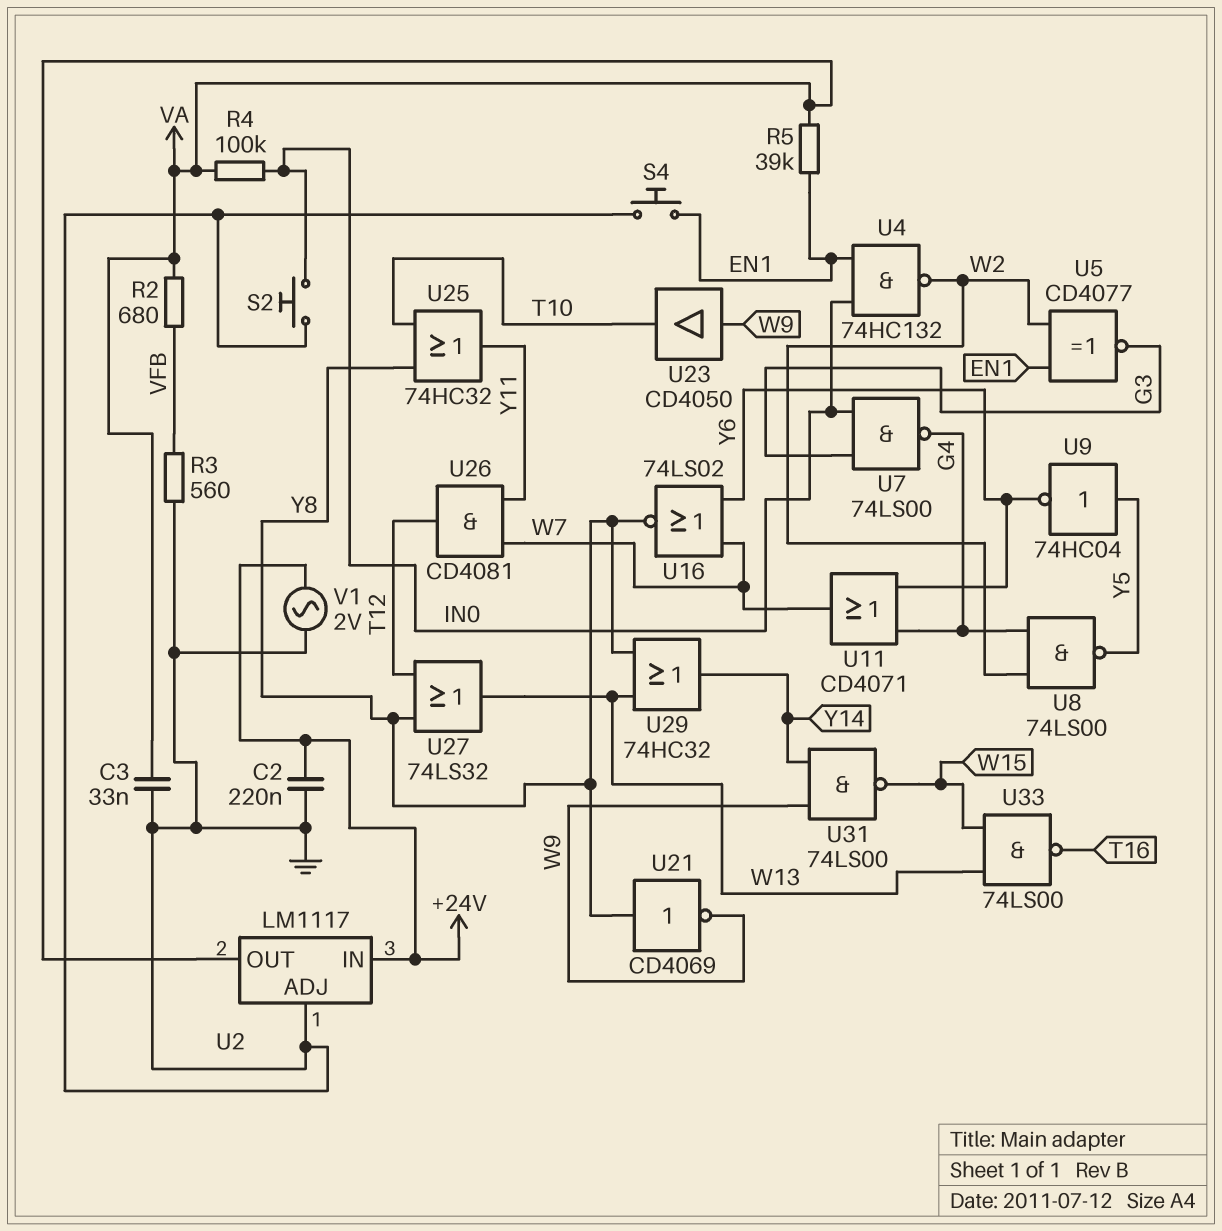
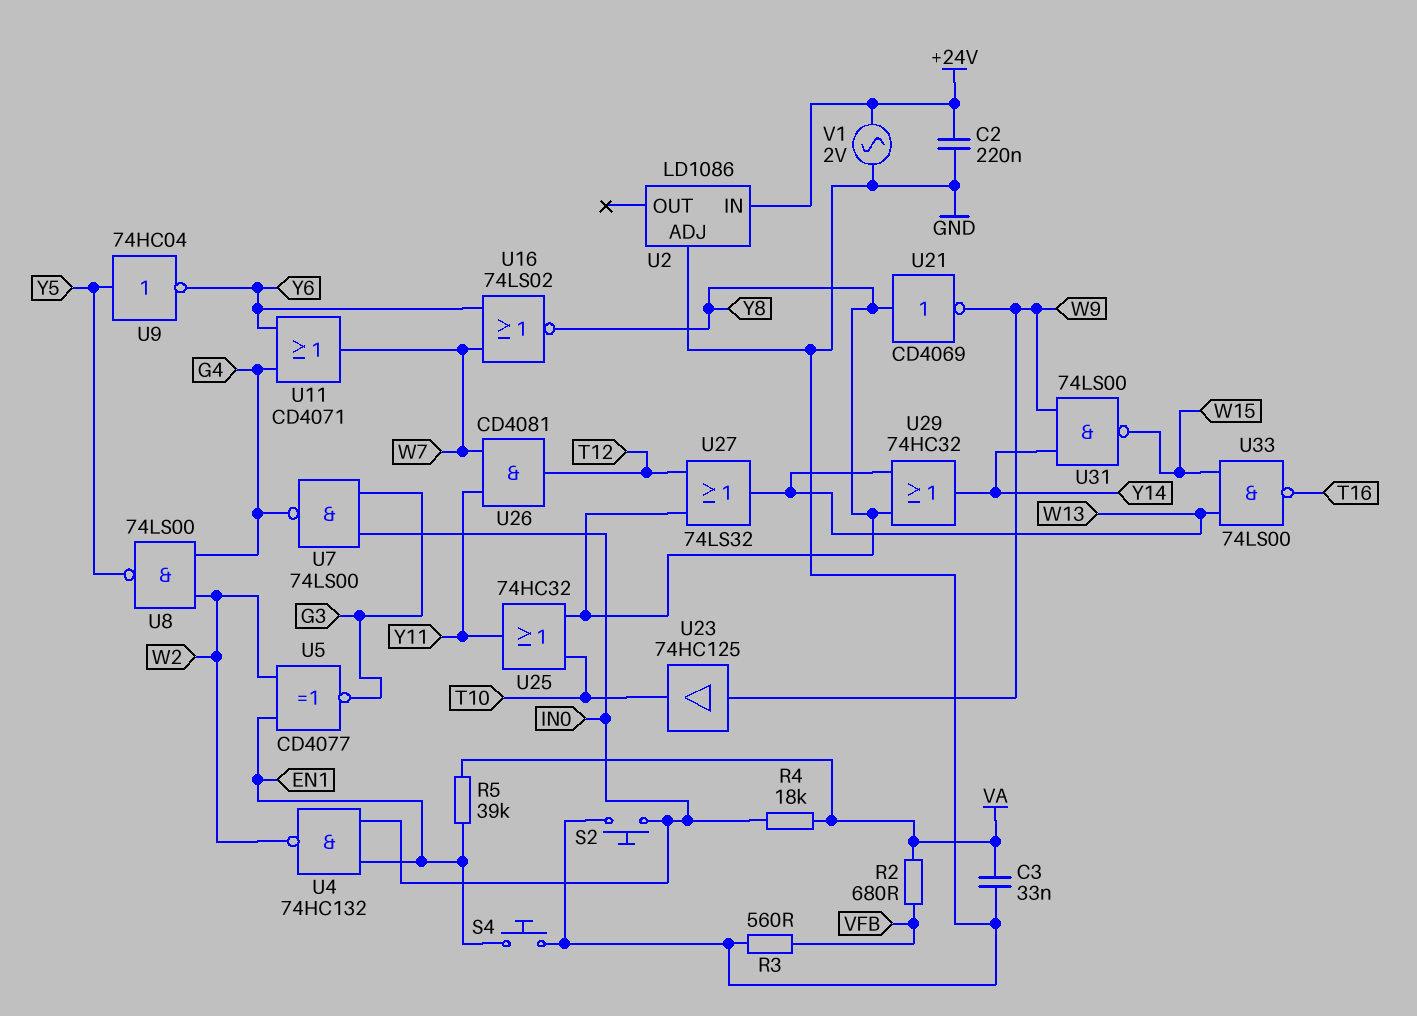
R4: 100k (IN0, VA) -> 18k (IN0, VA)
U2: LM1117 -> LD1086
U2 pin OUT: VA -> none
U23: buffer CD4050 (in W9, out T10) -> buffer 74HC125 (in W9, out T10)

